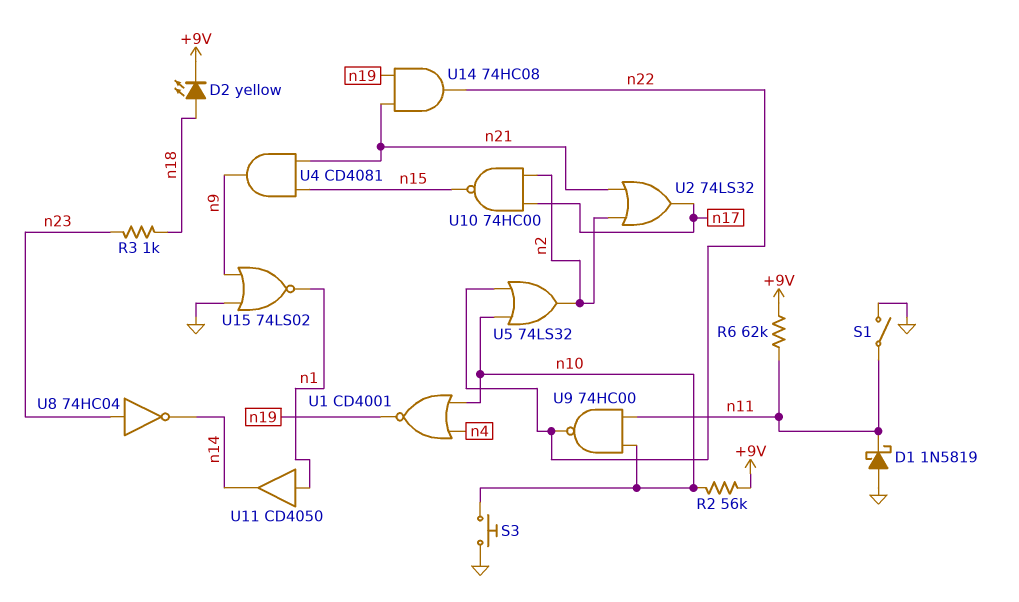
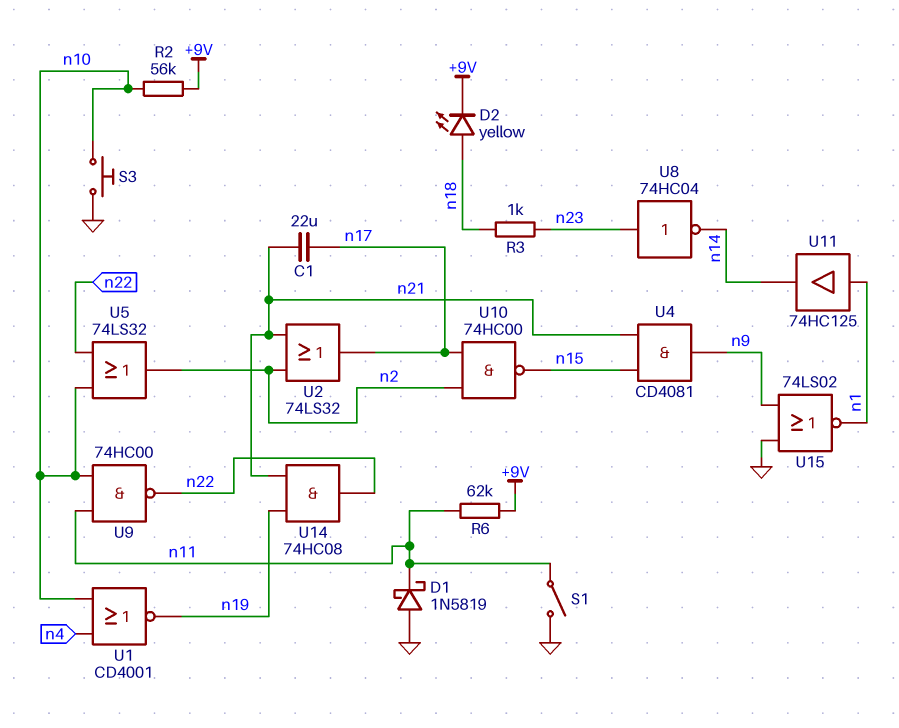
C1: none -> 22uF (n17, n21)
U11: buffer CD4050 (in n1, out n14) -> buffer 74HC125 (in n1, out n14)

